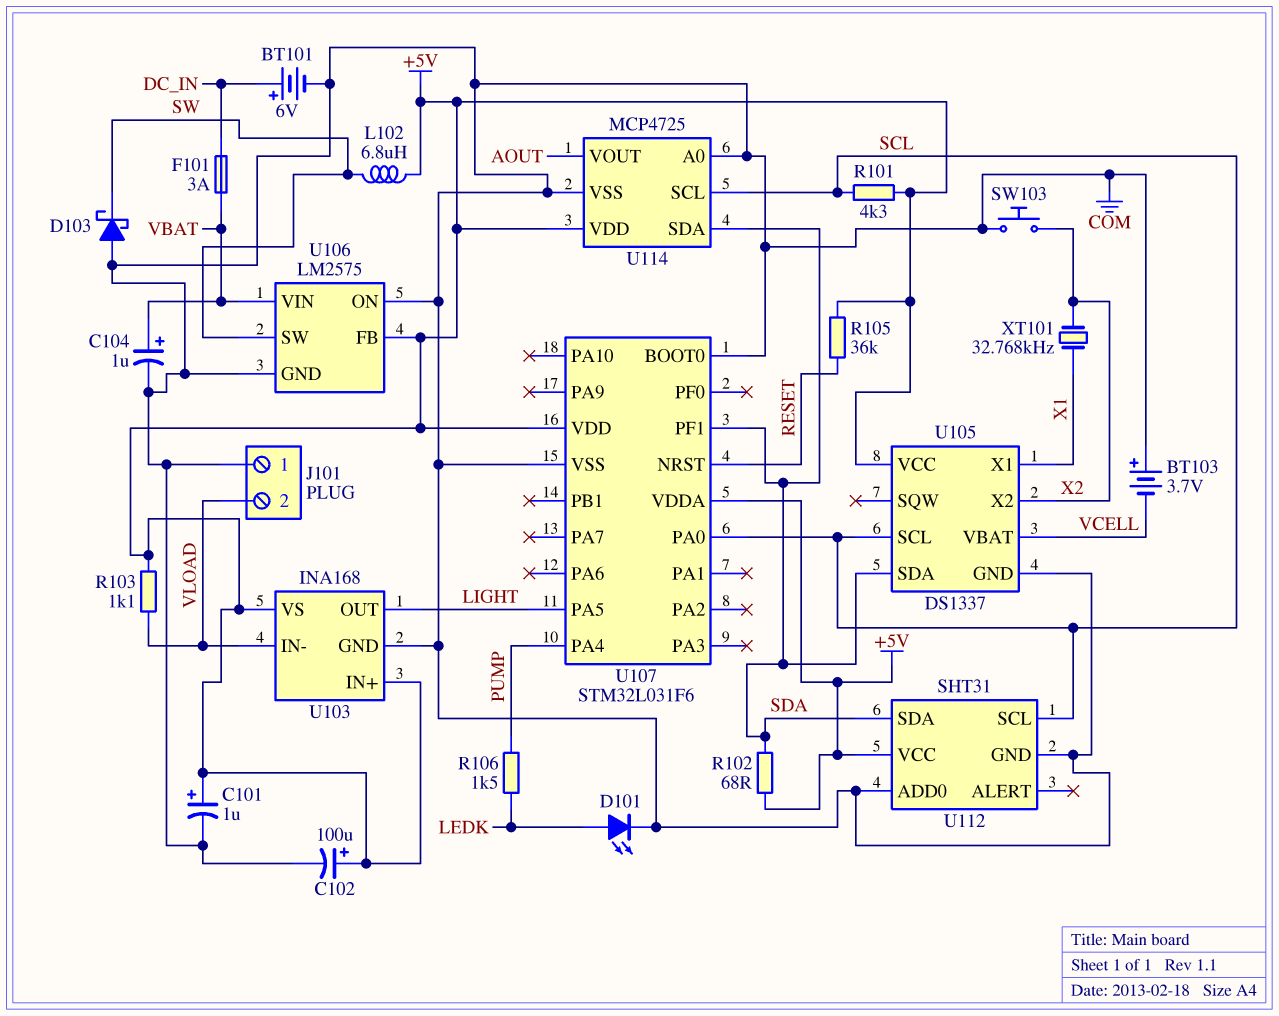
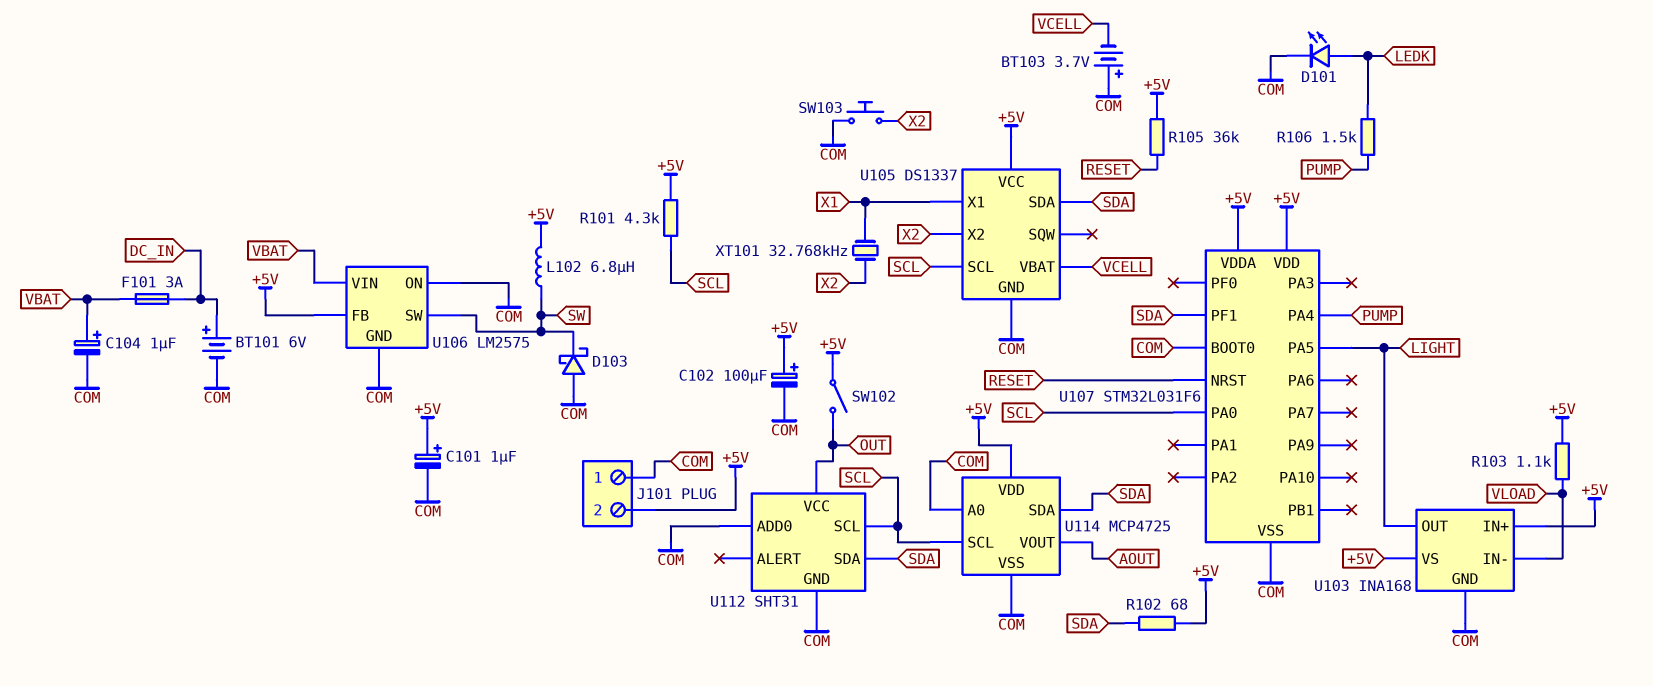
J101 pin 2: VLOAD -> +5V
SW102: none -> switch (+5V, OUT)
U112 pin VCC: +5V -> OUT

